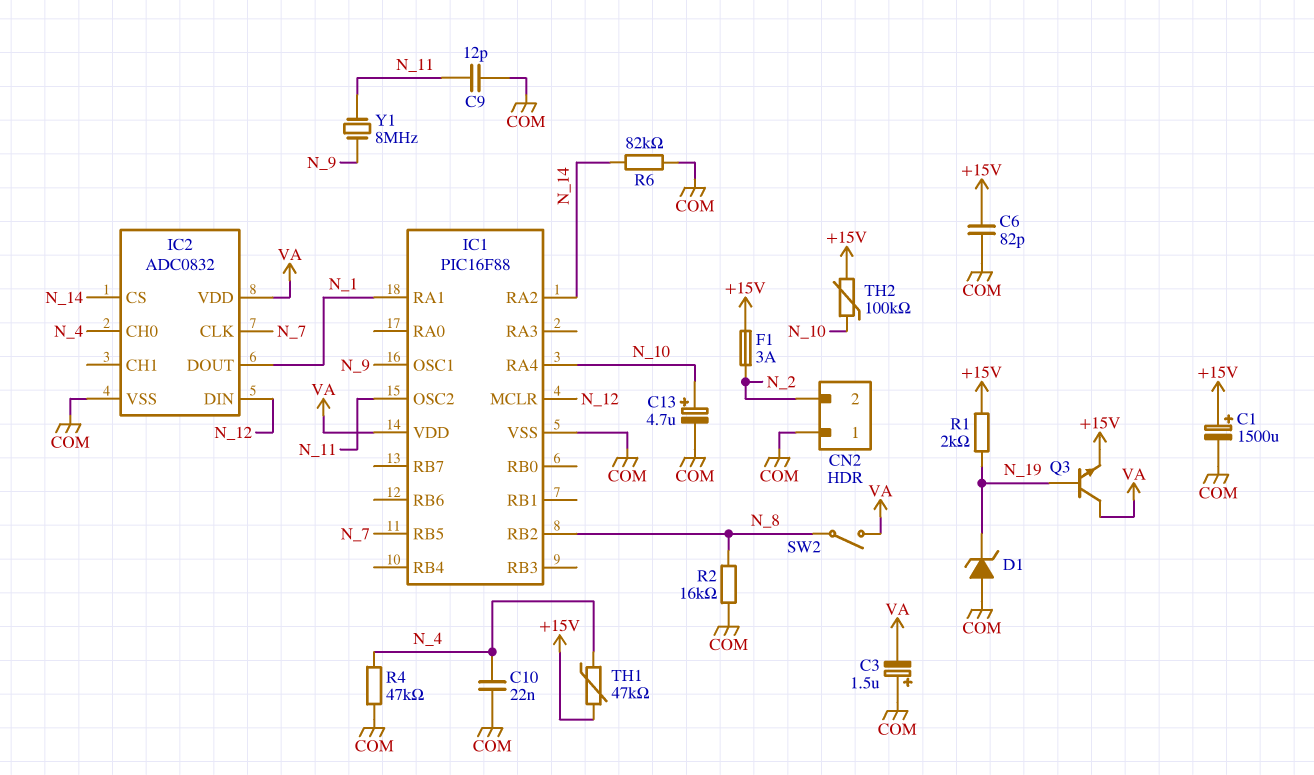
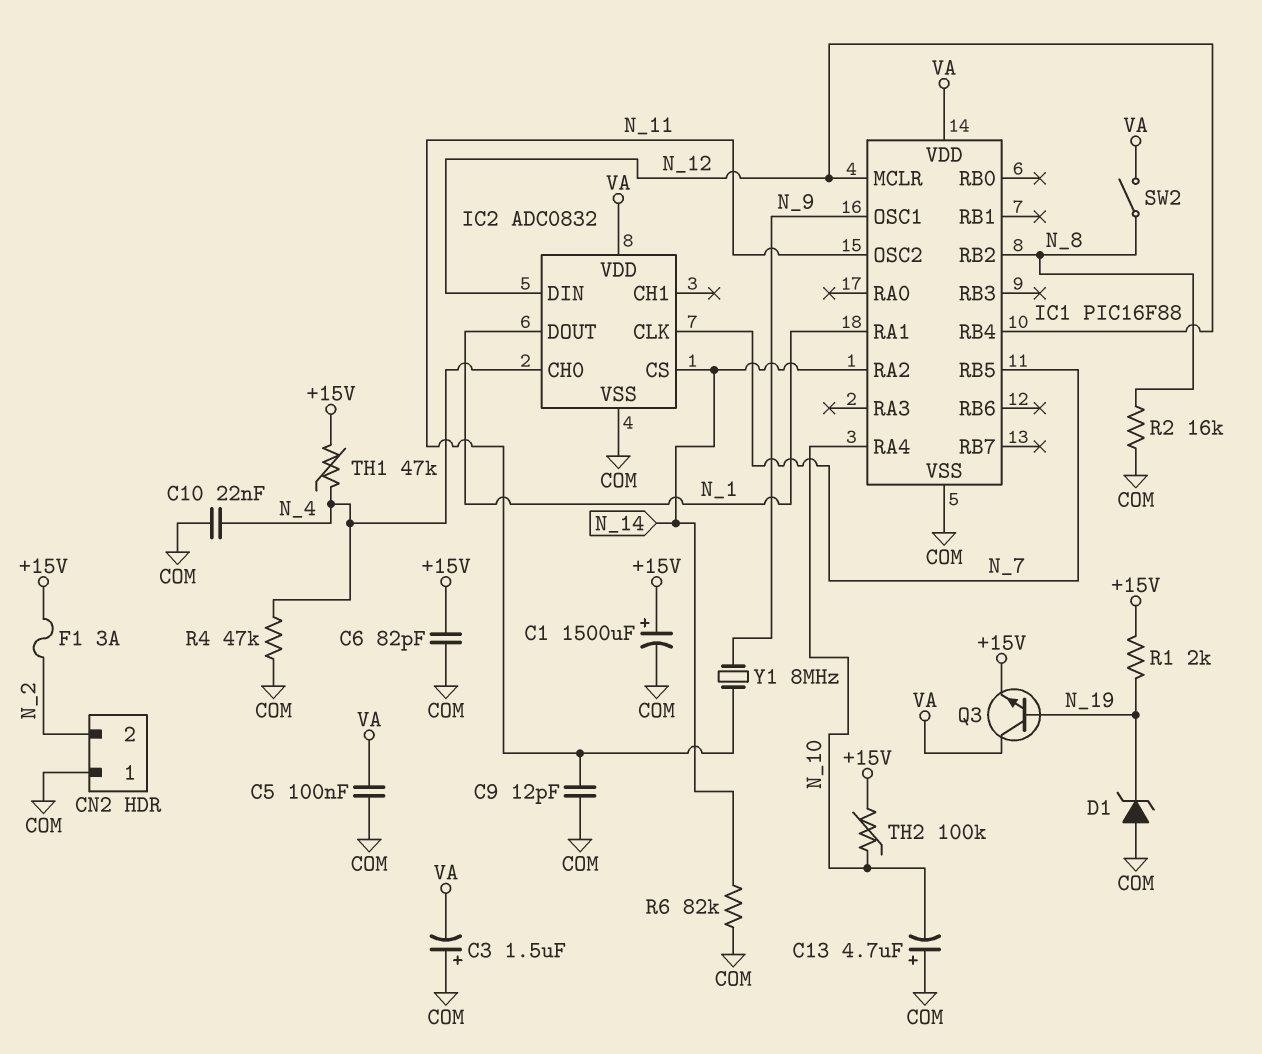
C5: none -> 100nF (COM, VA)
C13: 4.7uF (plus N_10, minus COM) -> 4.7uF (plus COM, minus N_10)
IC1 pin RB4: none -> N_12

